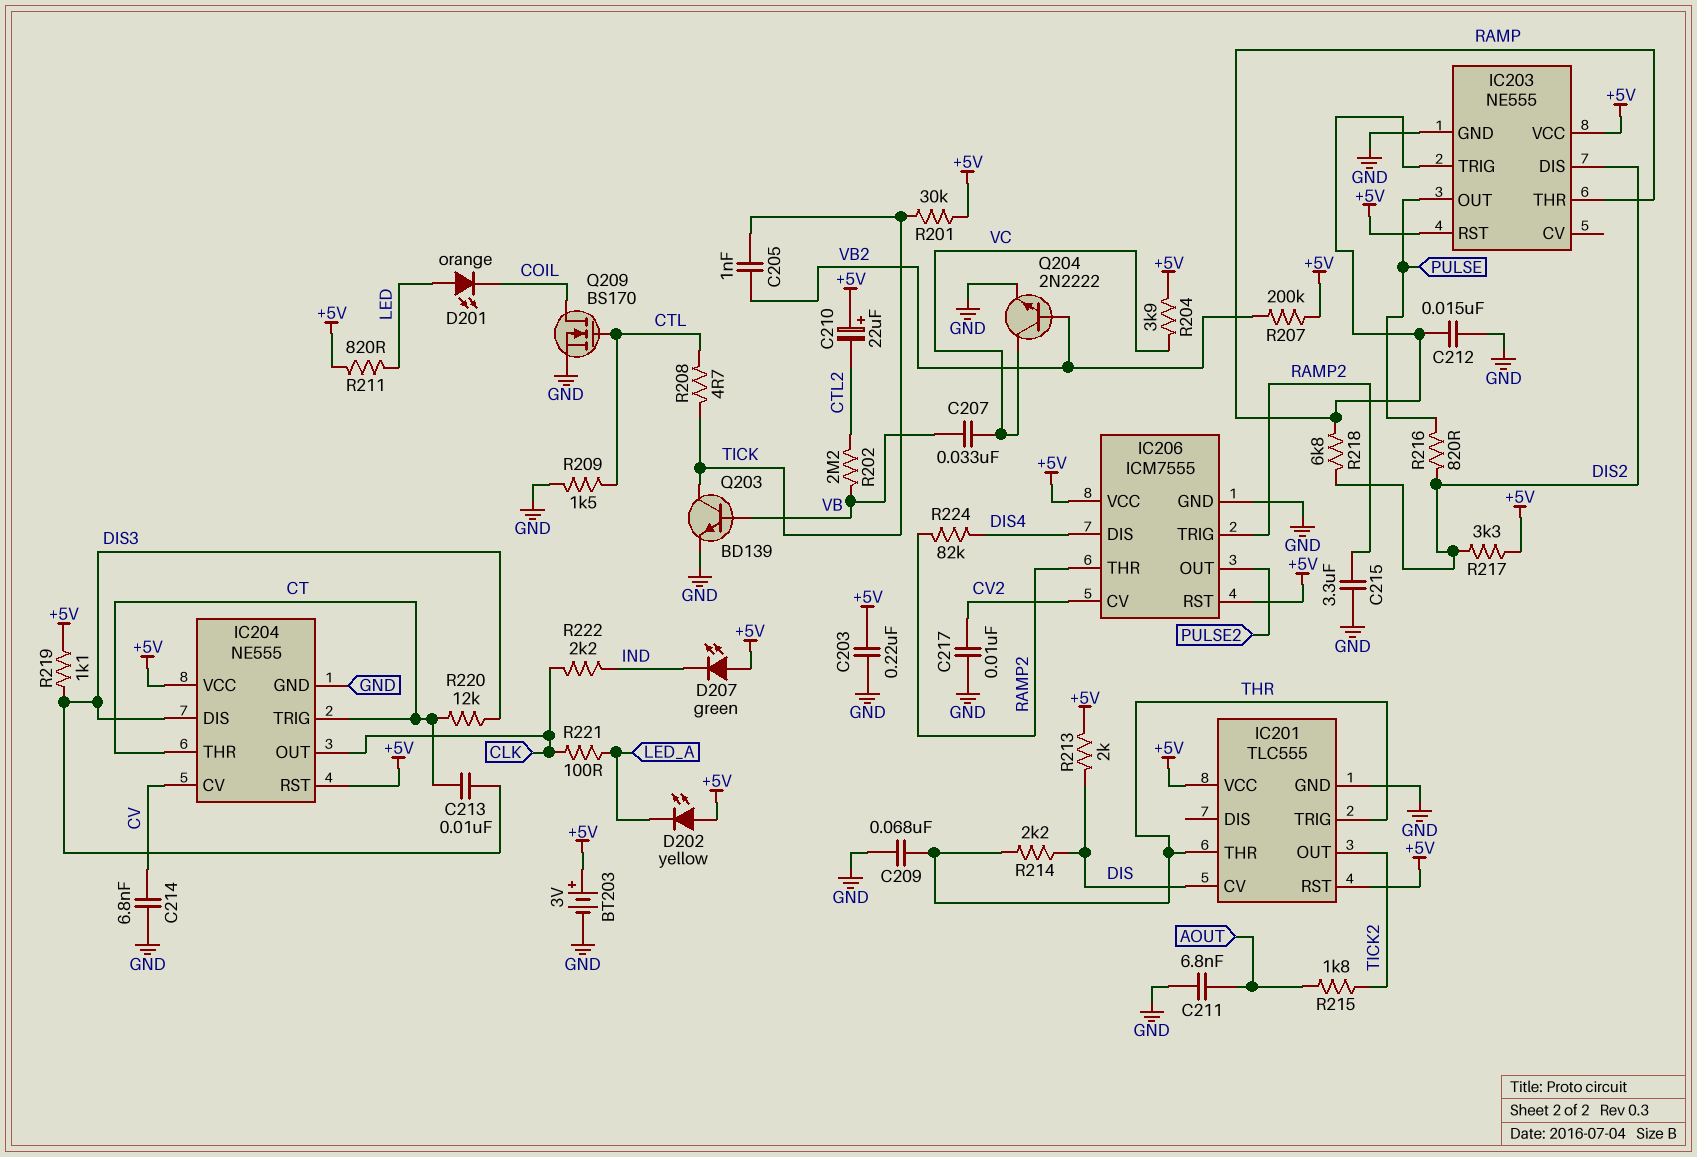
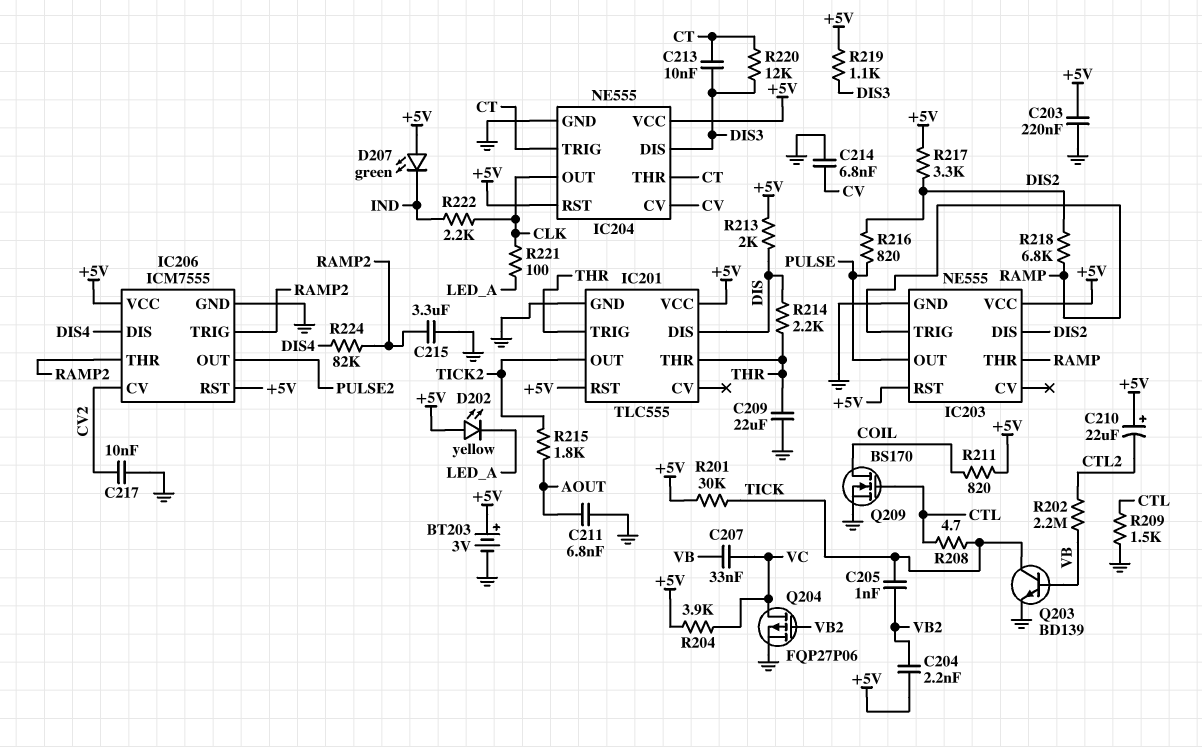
C204: none -> 2.2nF (+5V, VB2)
C209: 68nF (GND, THR) -> 22uF (GND, THR)
C212: 15nF (GND, RAMP) -> none
D201: LED orange (A LED, K COIL) -> none
IC201 pin CV: DIS -> none
IC201 pin DIS: none -> DIS
Q204: NPN 2N2222 (B VB2, C VC, E GND) -> PMOS FQP27P06 (G VB2, D VC, S GND)
R207: 200k (+5V, VB2) -> none
R211: 820 (+5V, LED) -> 820 (+5V, COIL)

